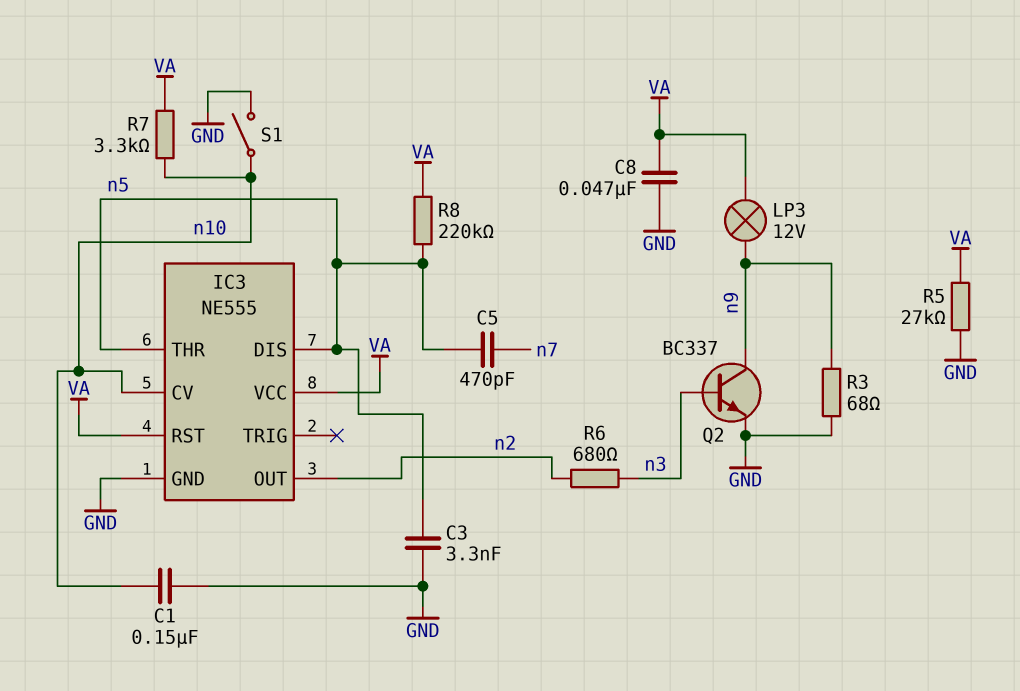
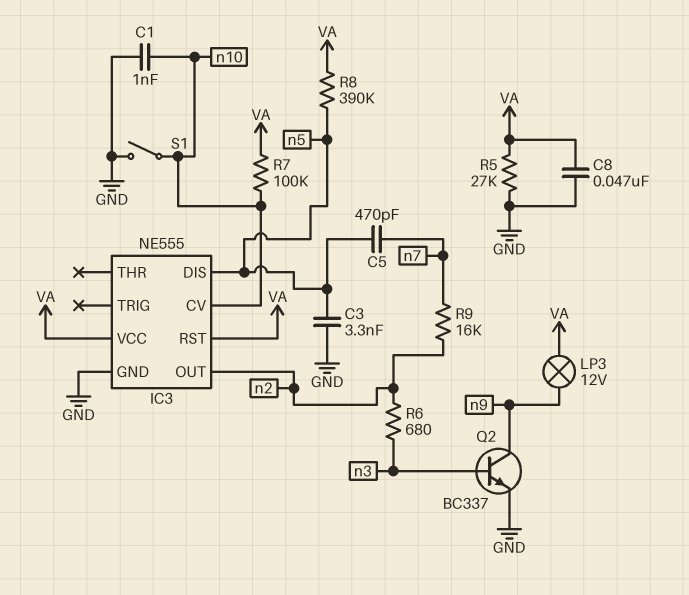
C1: 150nF (GND, n10) -> 1nF (GND, n10)
IC3 pin THR: n5 -> none
R3: 68 (GND, n9) -> none
R7: 3.3k (VA, n10) -> 100k (VA, n10)
R8: 220k (VA, n5) -> 390k (VA, n5)
R9: none -> 16k (n2, n7)

